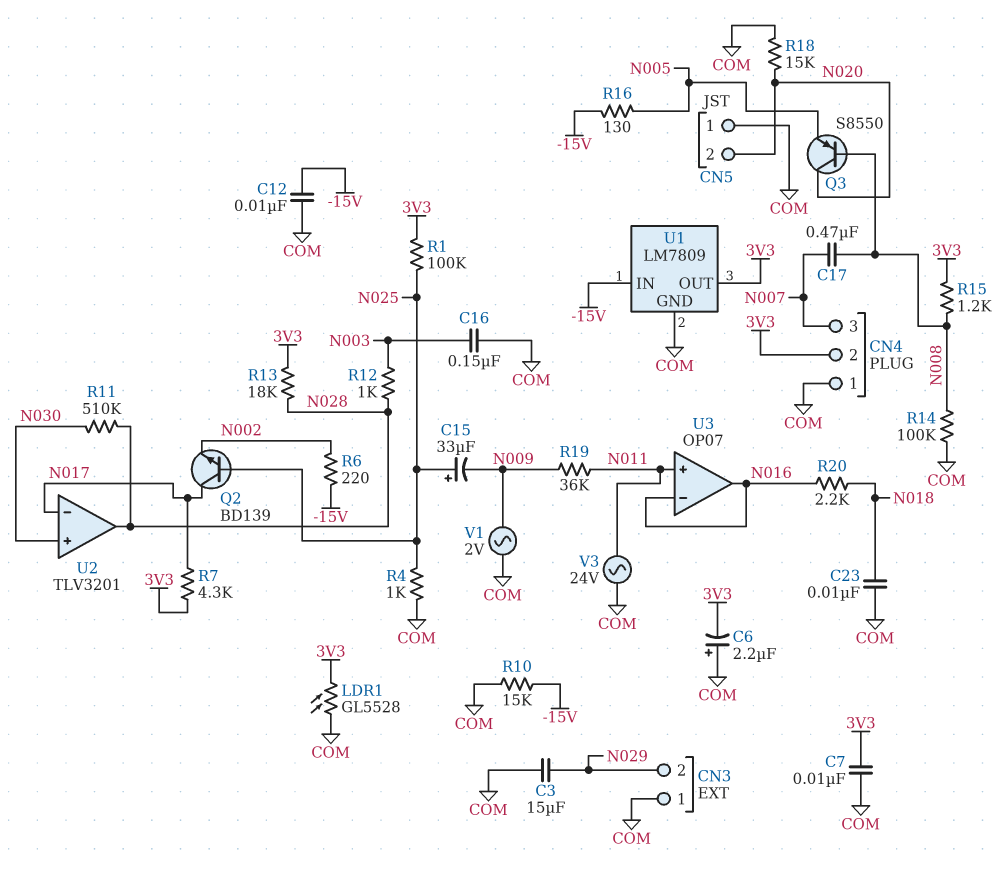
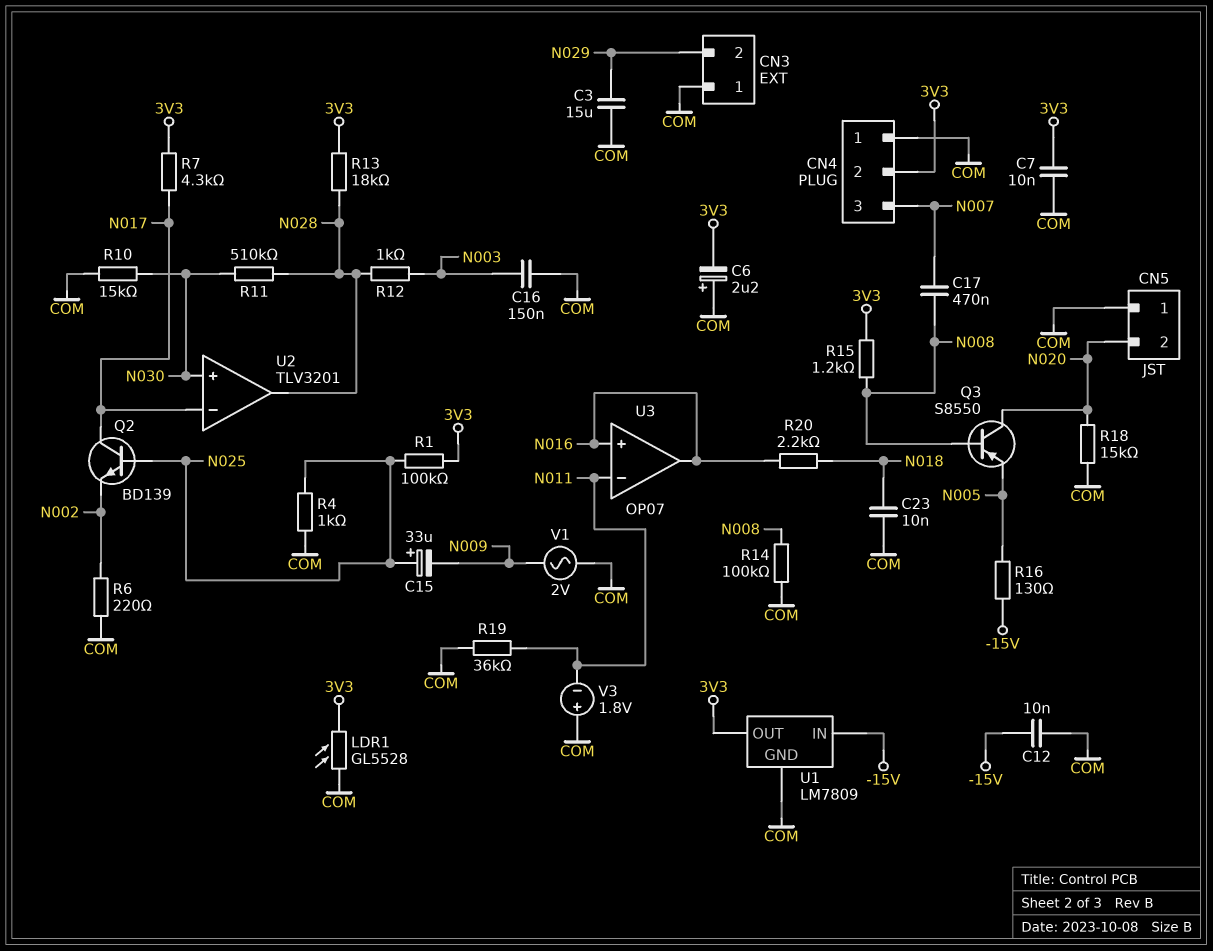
R6: 220 (-15V, N002) -> 220 (COM, N002)
R10: 15k (-15V, COM) -> 15k (COM, N030)
R19: 36k (N009, N011) -> 36k (COM, N011)
U3 pin in+: N011 -> N016
U3 pin in-: N016 -> N011
V3: AC 24V (COM, N011) -> 1.8V (plus COM, minus N011)

